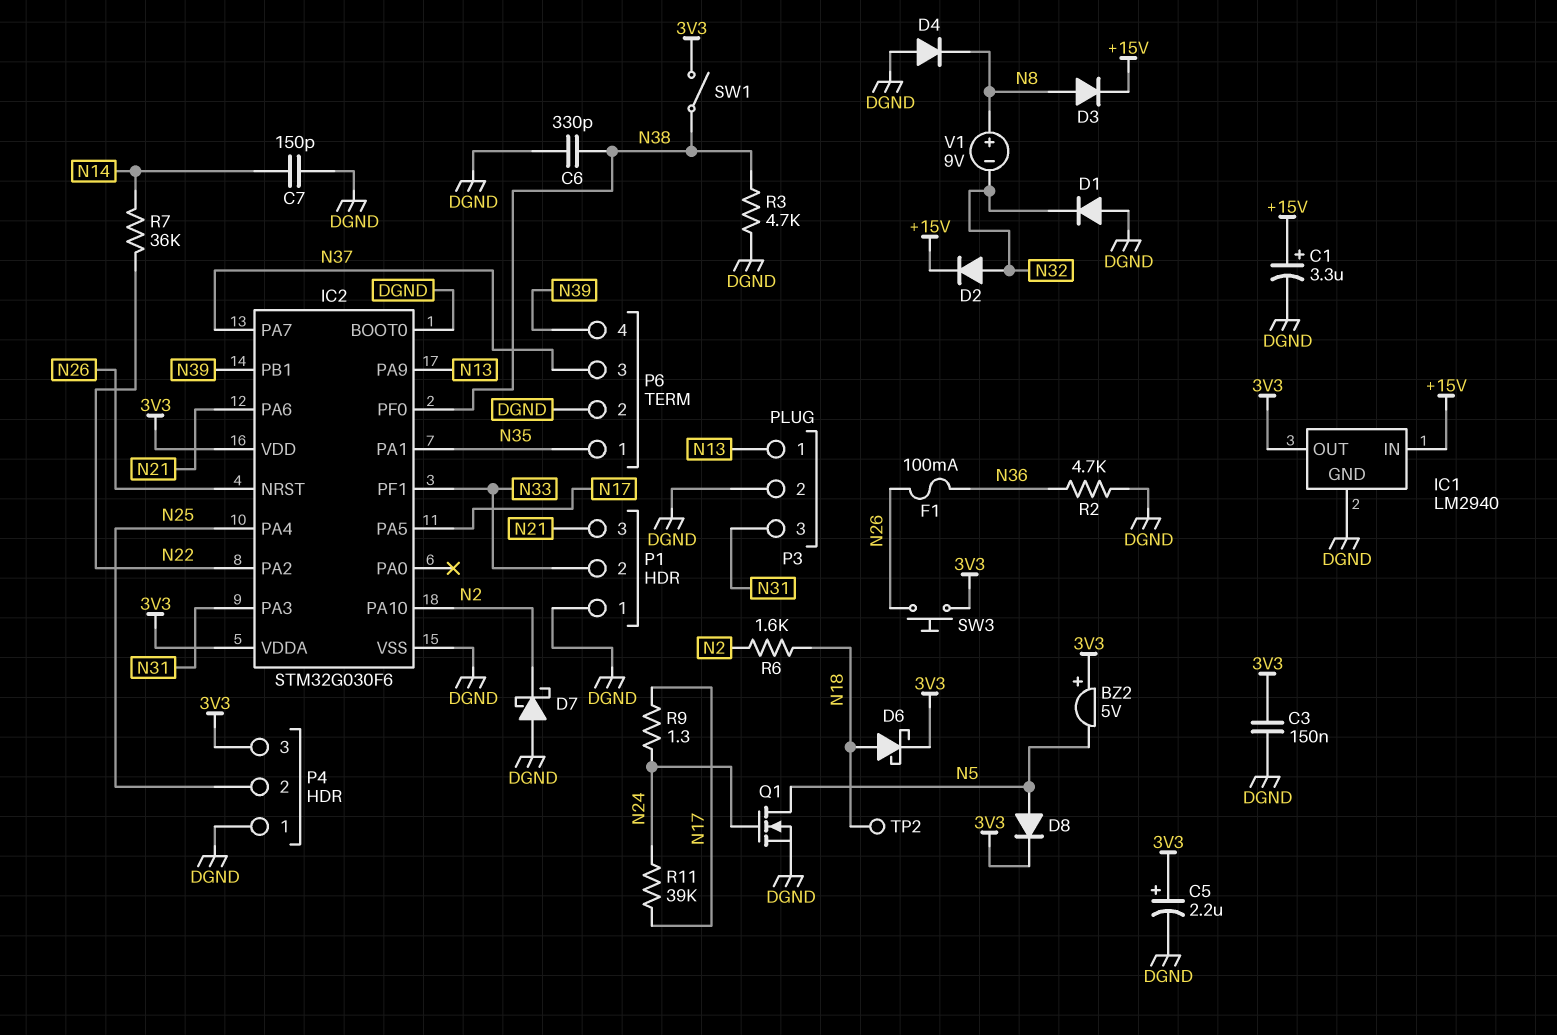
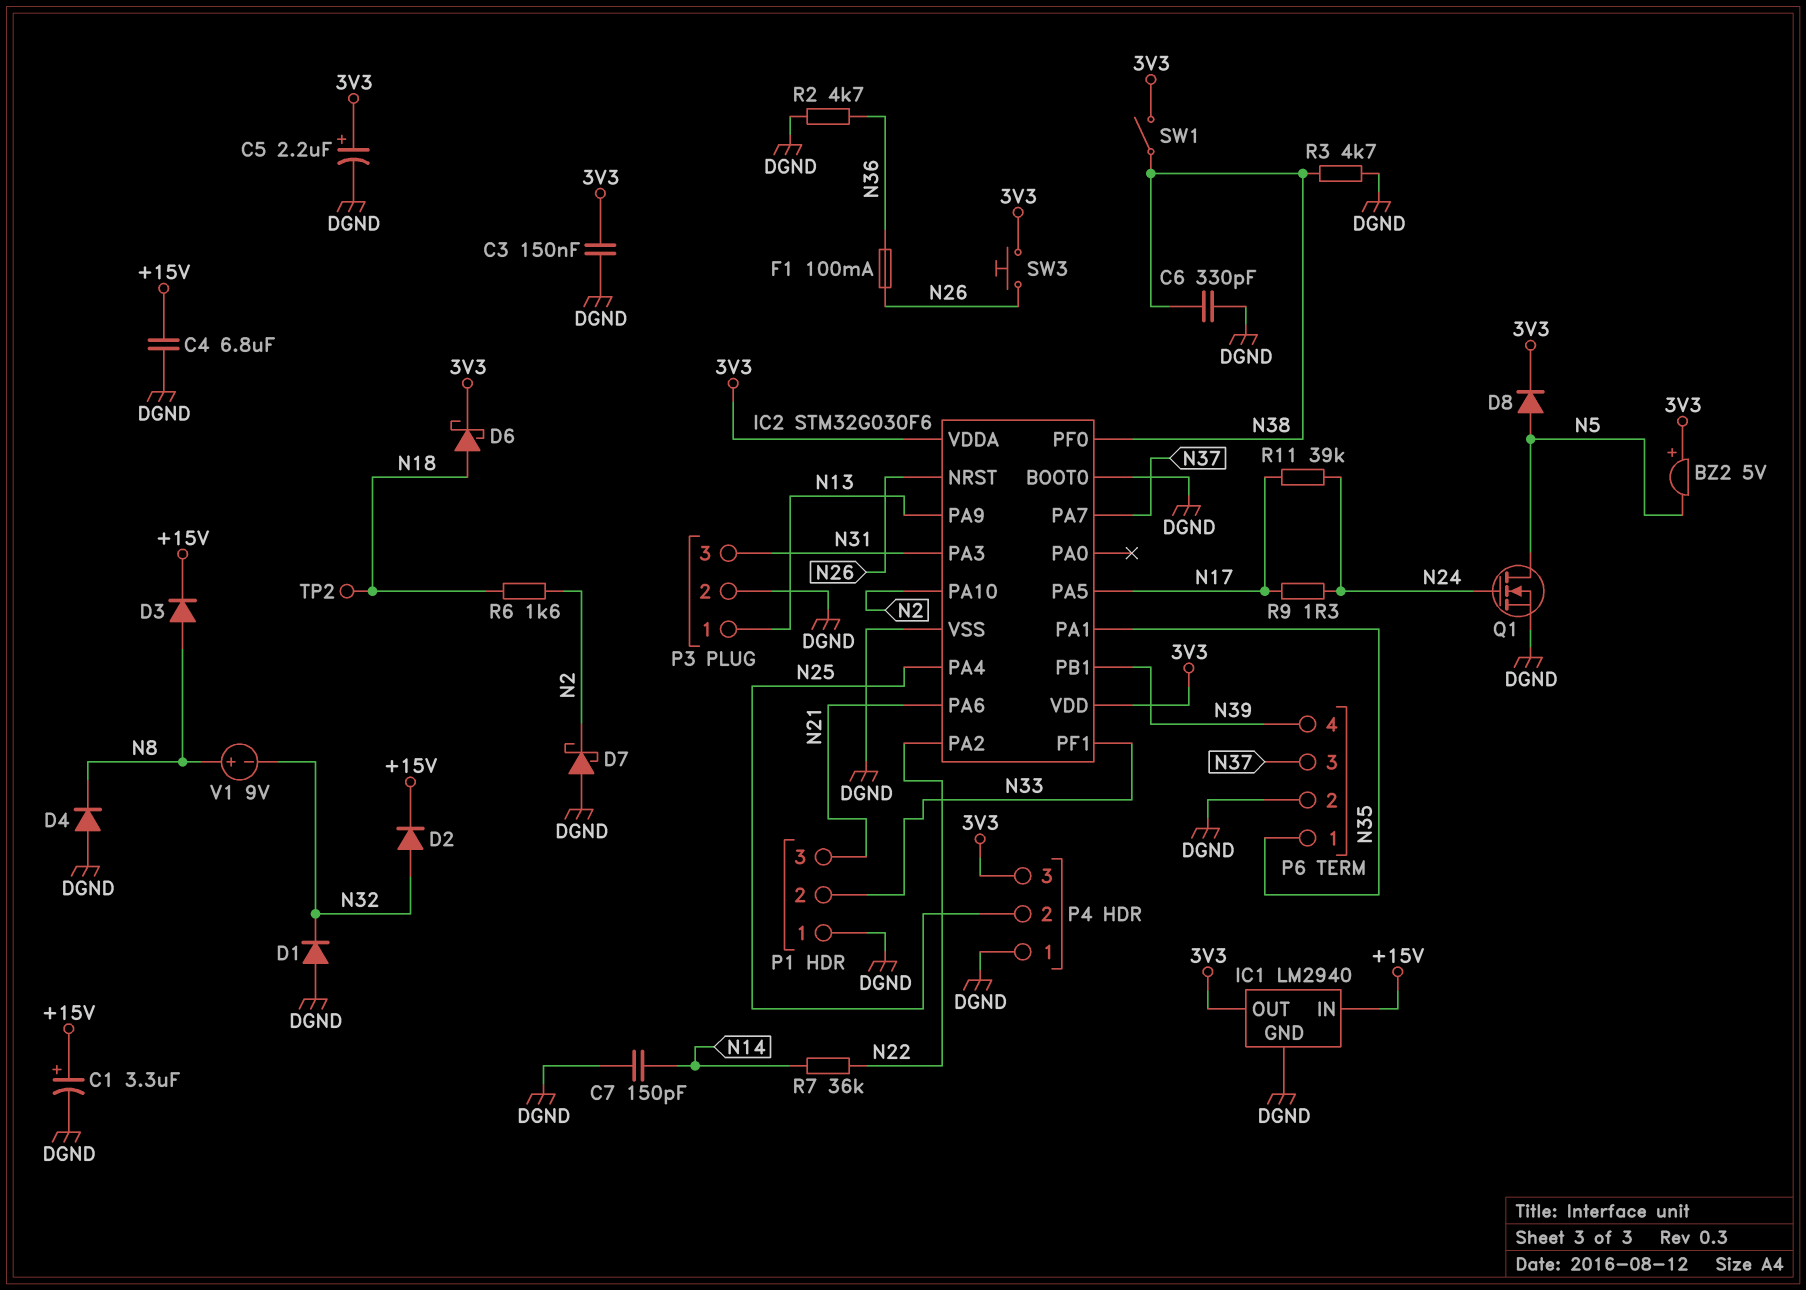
C4: none -> 6.8uF (+15V, DGND)

